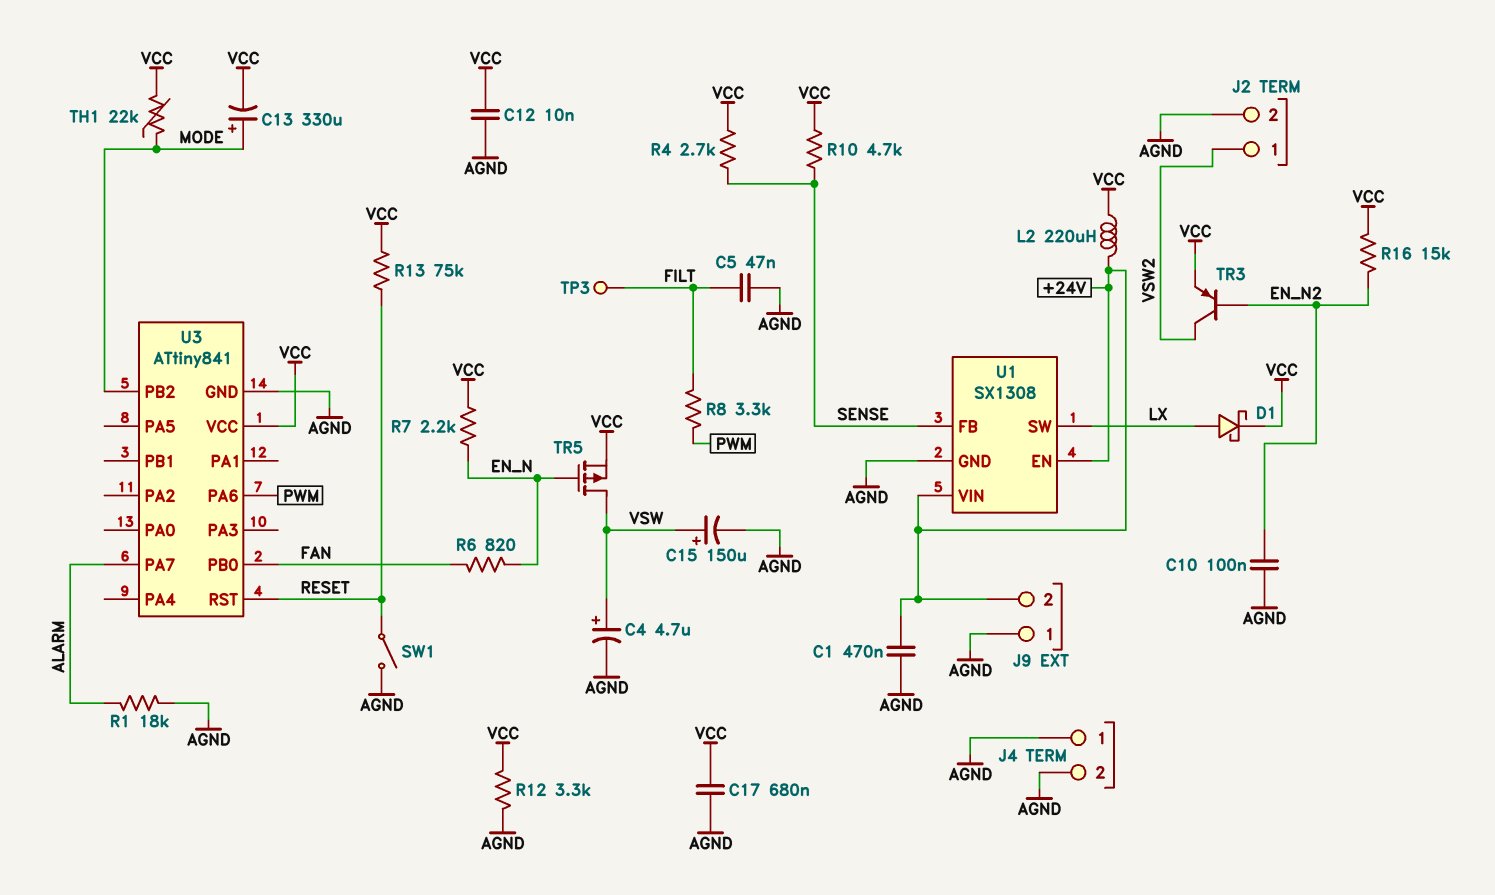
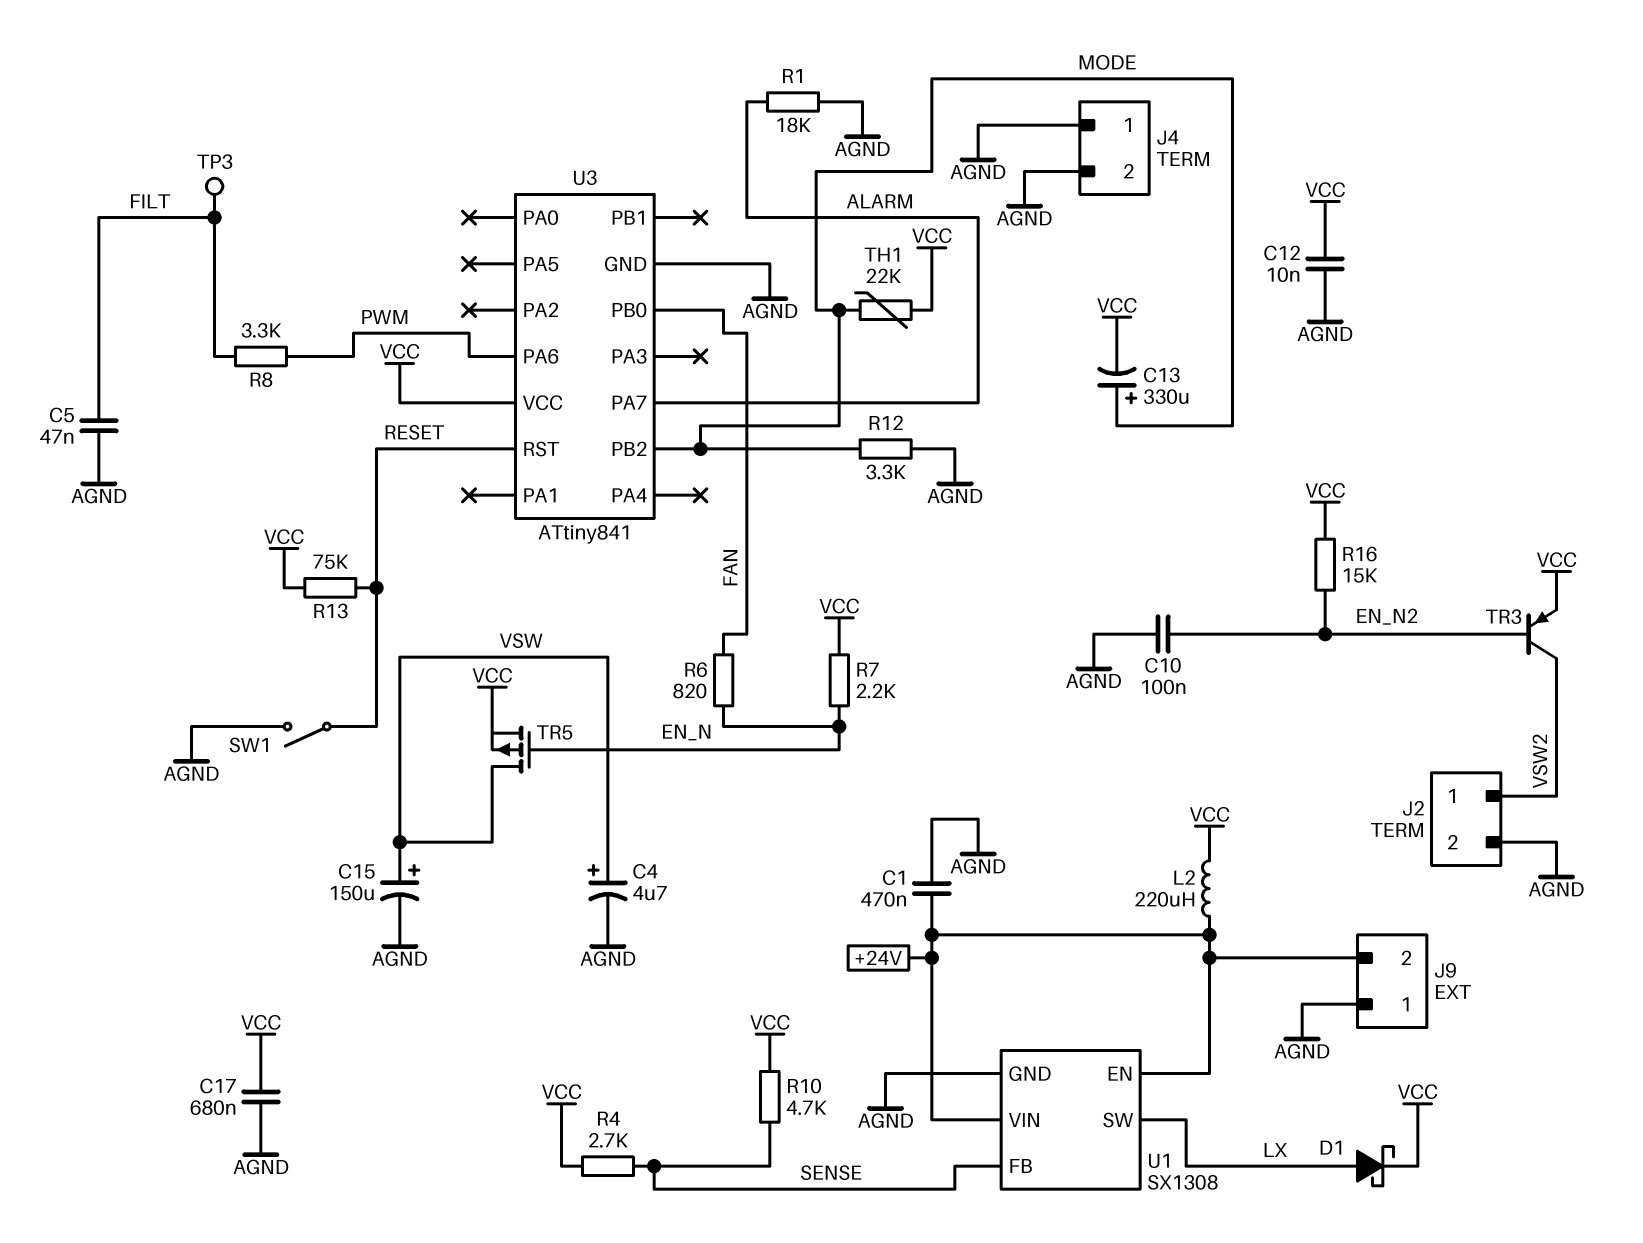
R12: 3.3k (AGND, VCC) -> 3.3k (AGND, MODE)

